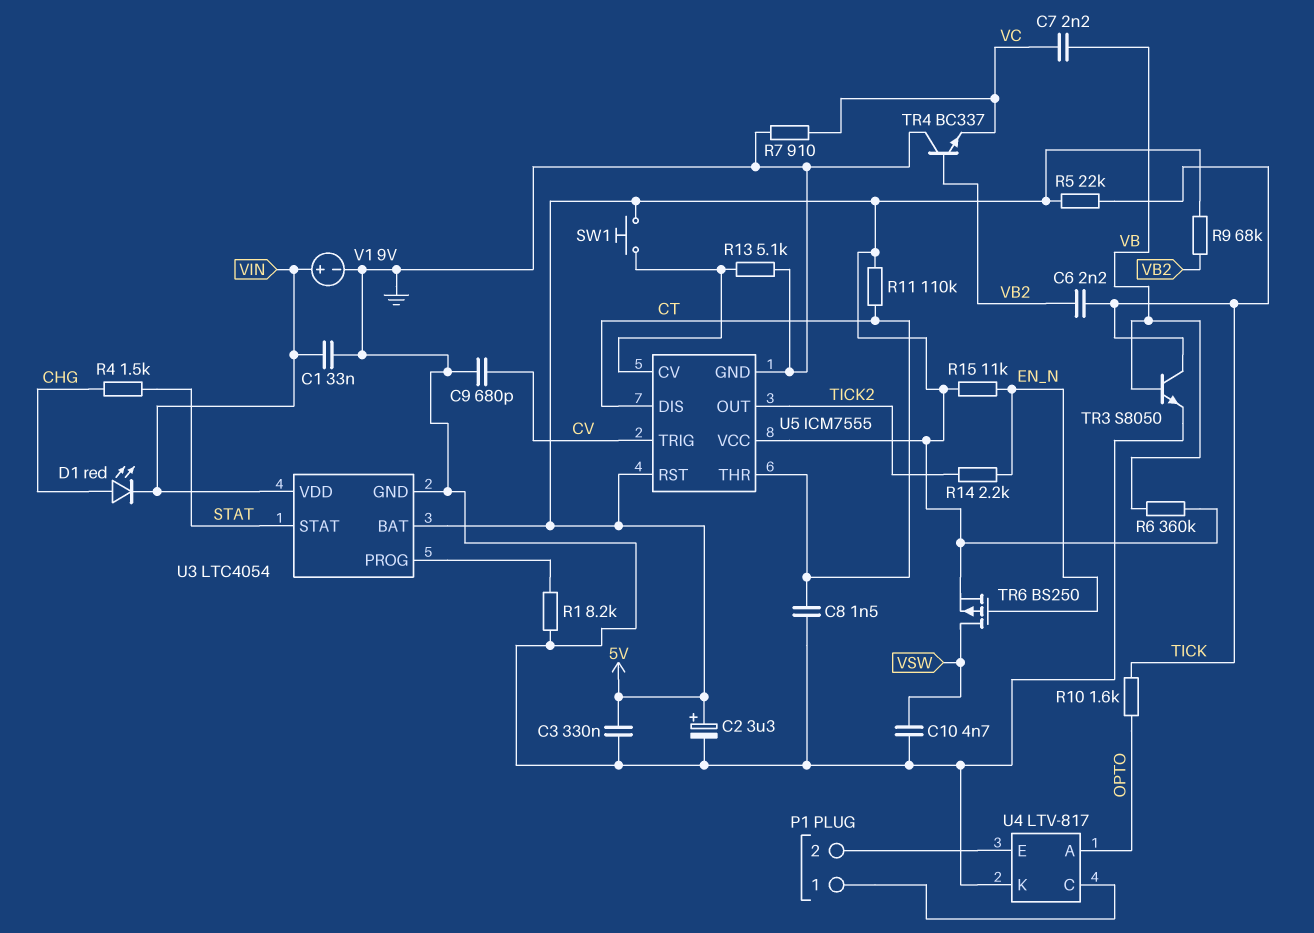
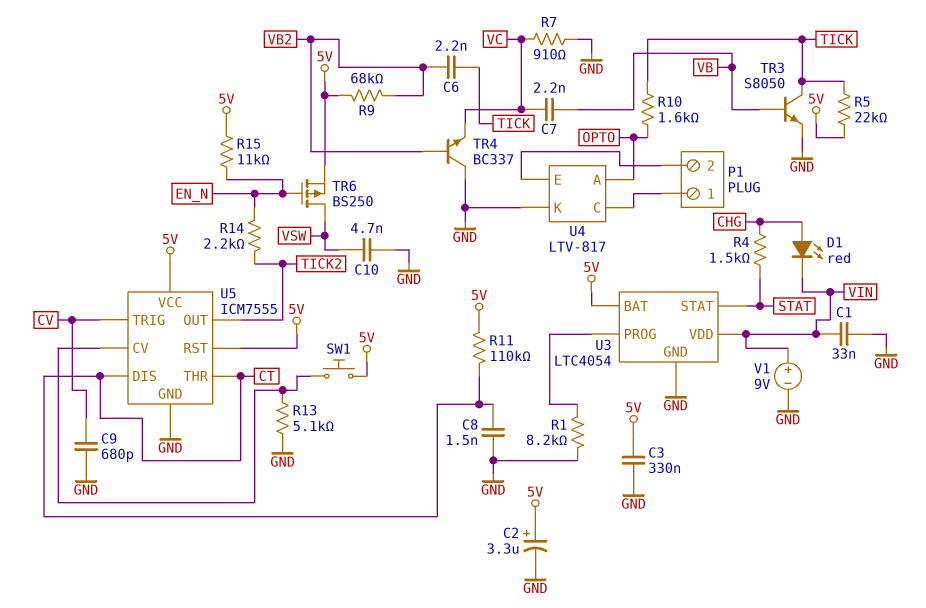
R6: 360k (5V, VB) -> none

